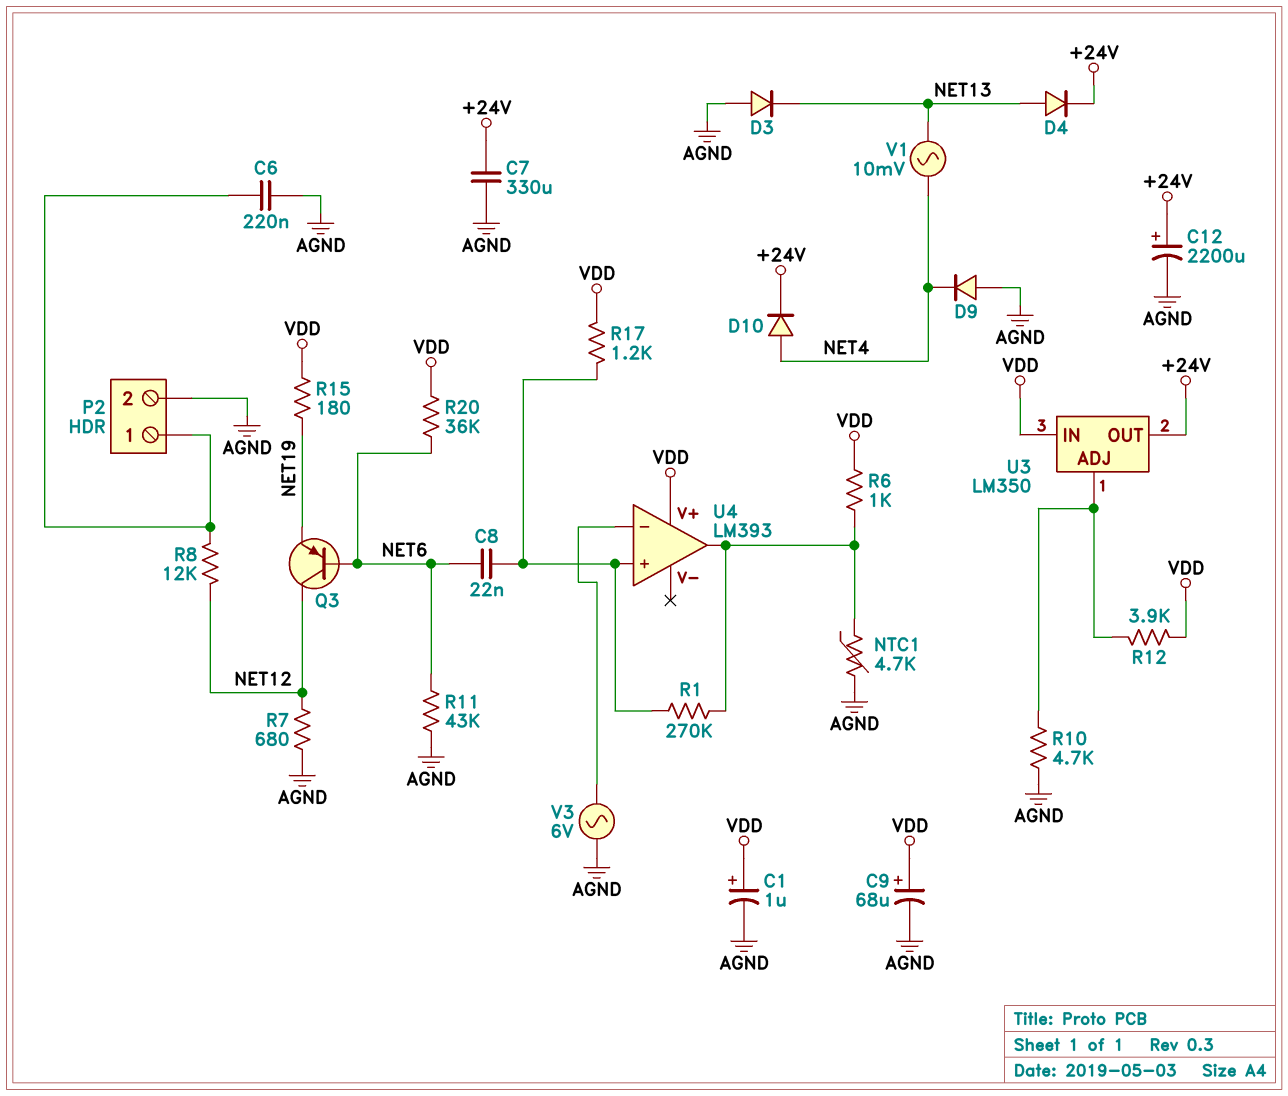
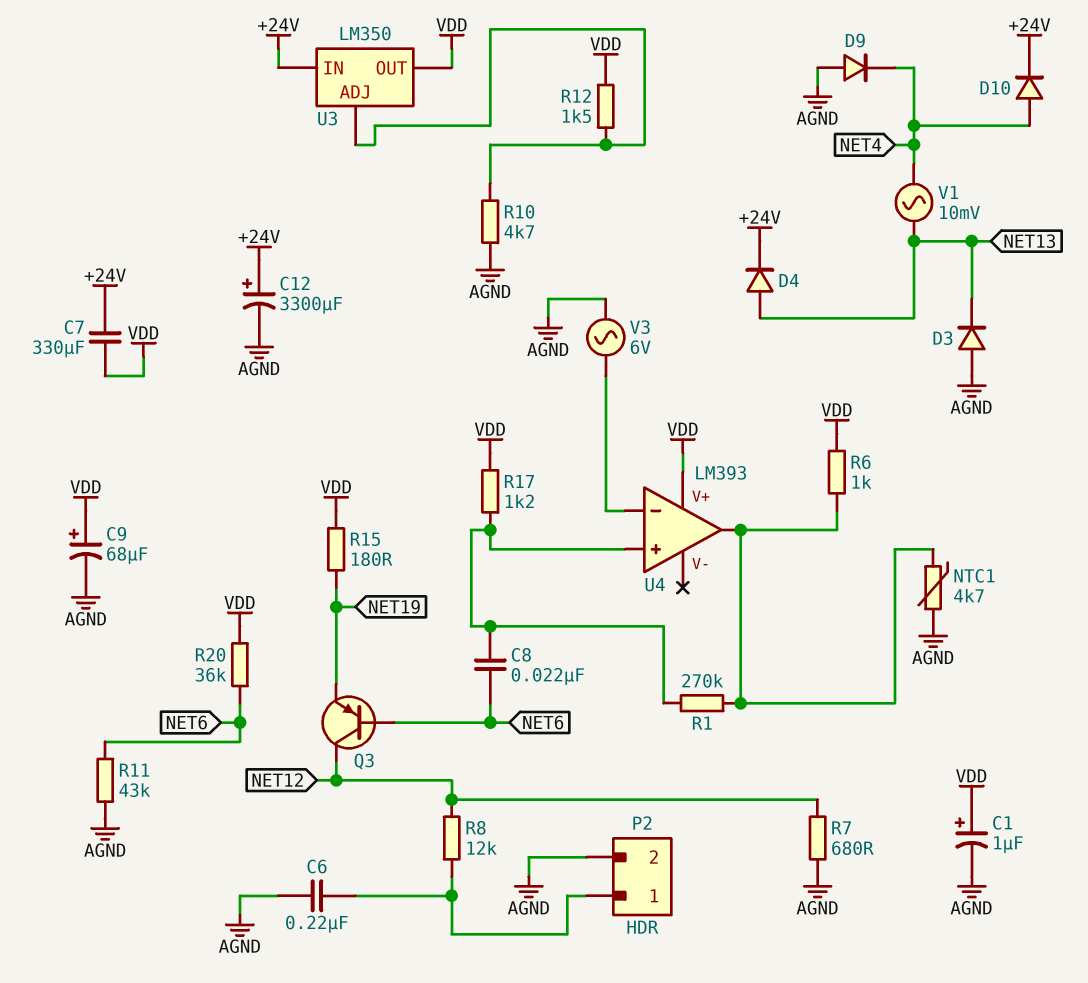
C7: 330uF (+24V, AGND) -> 330uF (+24V, VDD)
C12: 2200uF (plus +24V, minus AGND) -> 3300uF (plus +24V, minus AGND)
R12: 3.9k (U3/ADJ, VDD) -> 1.5k (U3/ADJ, VDD)
U3 pin IN: VDD -> +24V
U3 pin OUT: +24V -> VDD

